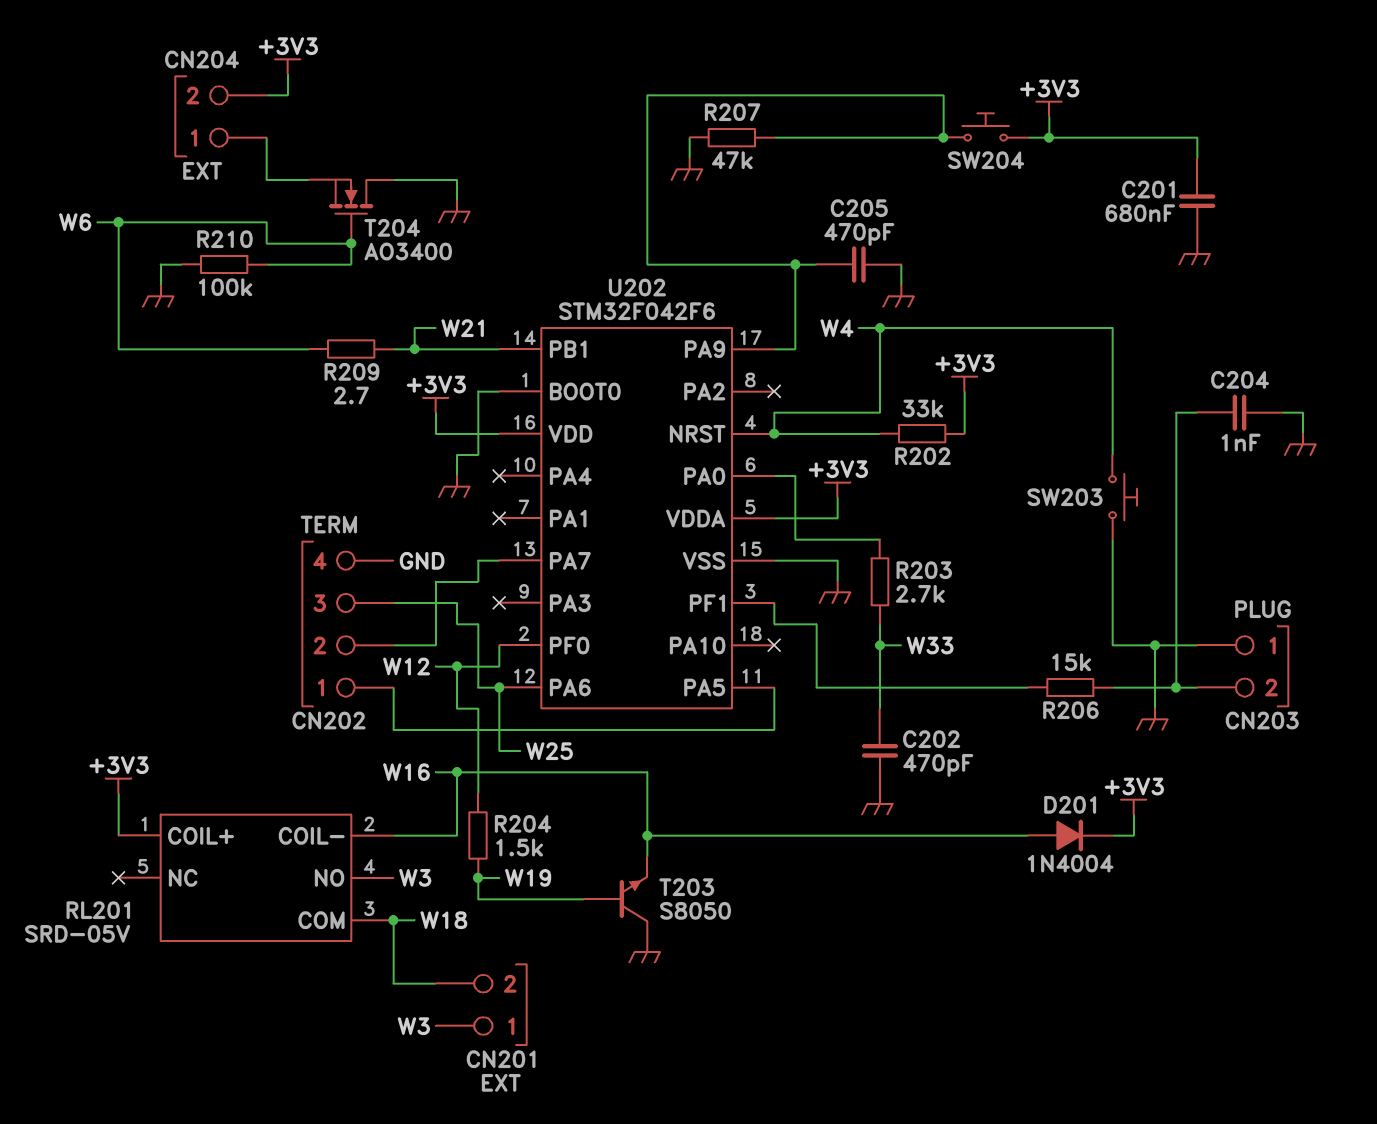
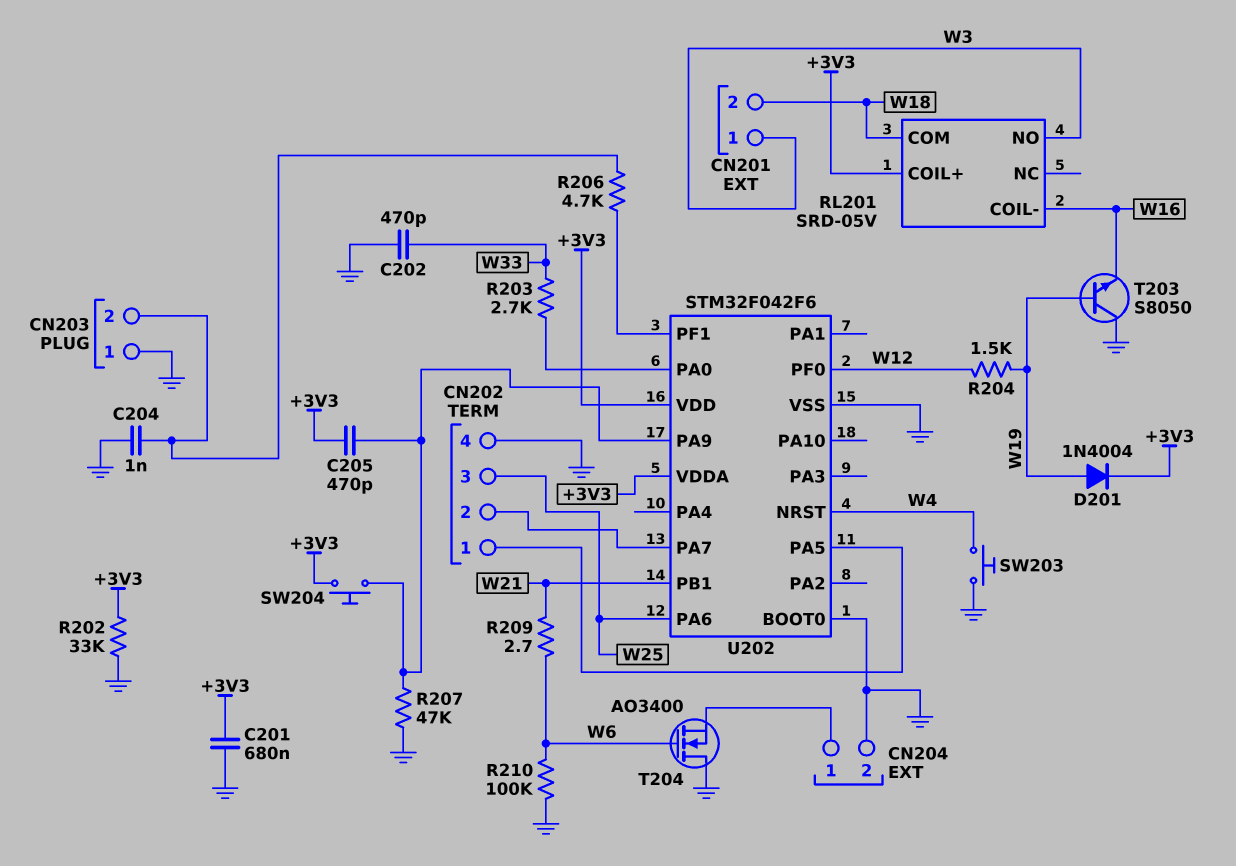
C205: 470pF (GND, U202/PA9) -> 470pF (+3V3, U202/PA9)
CN204 pin 2: +3V3 -> GND
D201: diode 1N4004 (A W16, K +3V3) -> diode 1N4004 (A W19, K +3V3)
R202: 33k (+3V3, W4) -> 33k (+3V3, GND)
R206: 15k (CN203/2, U202/PF1) -> 4.7k (CN203/2, U202/PF1)

